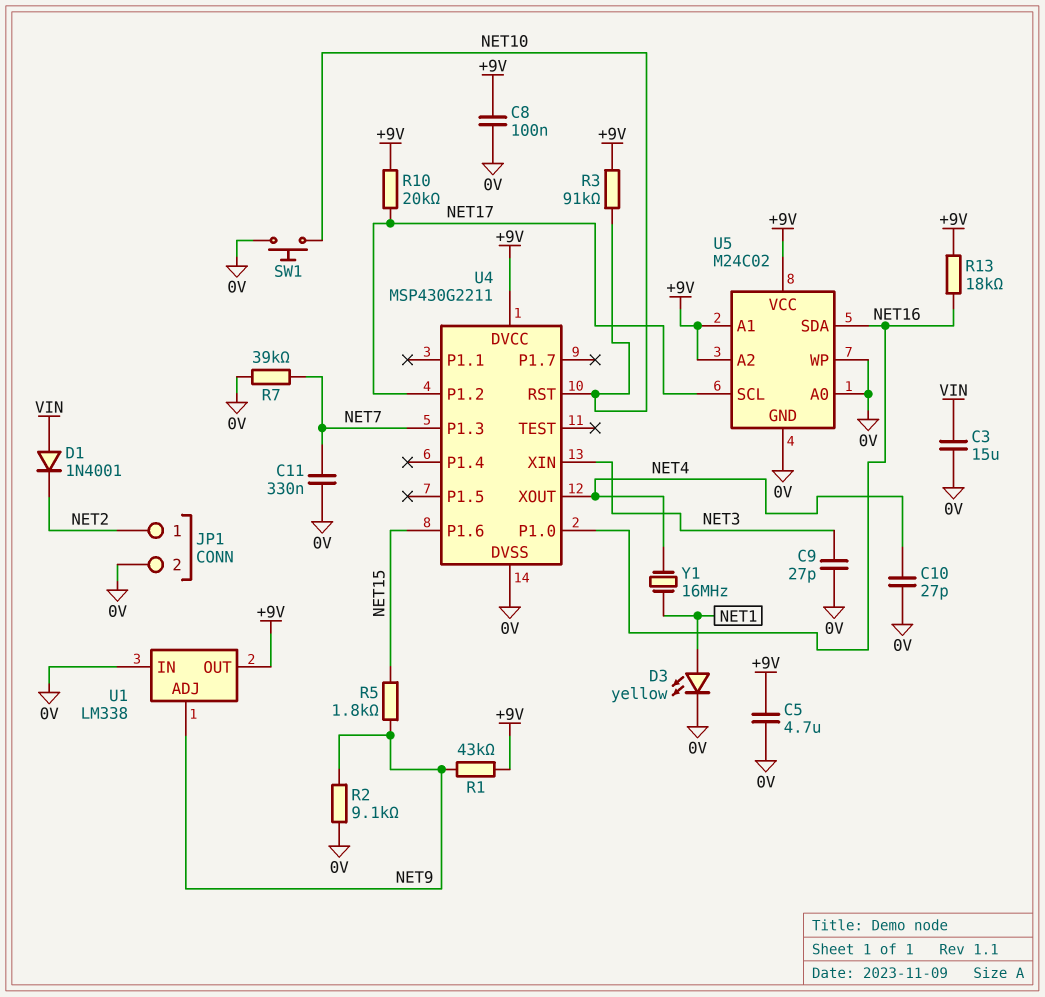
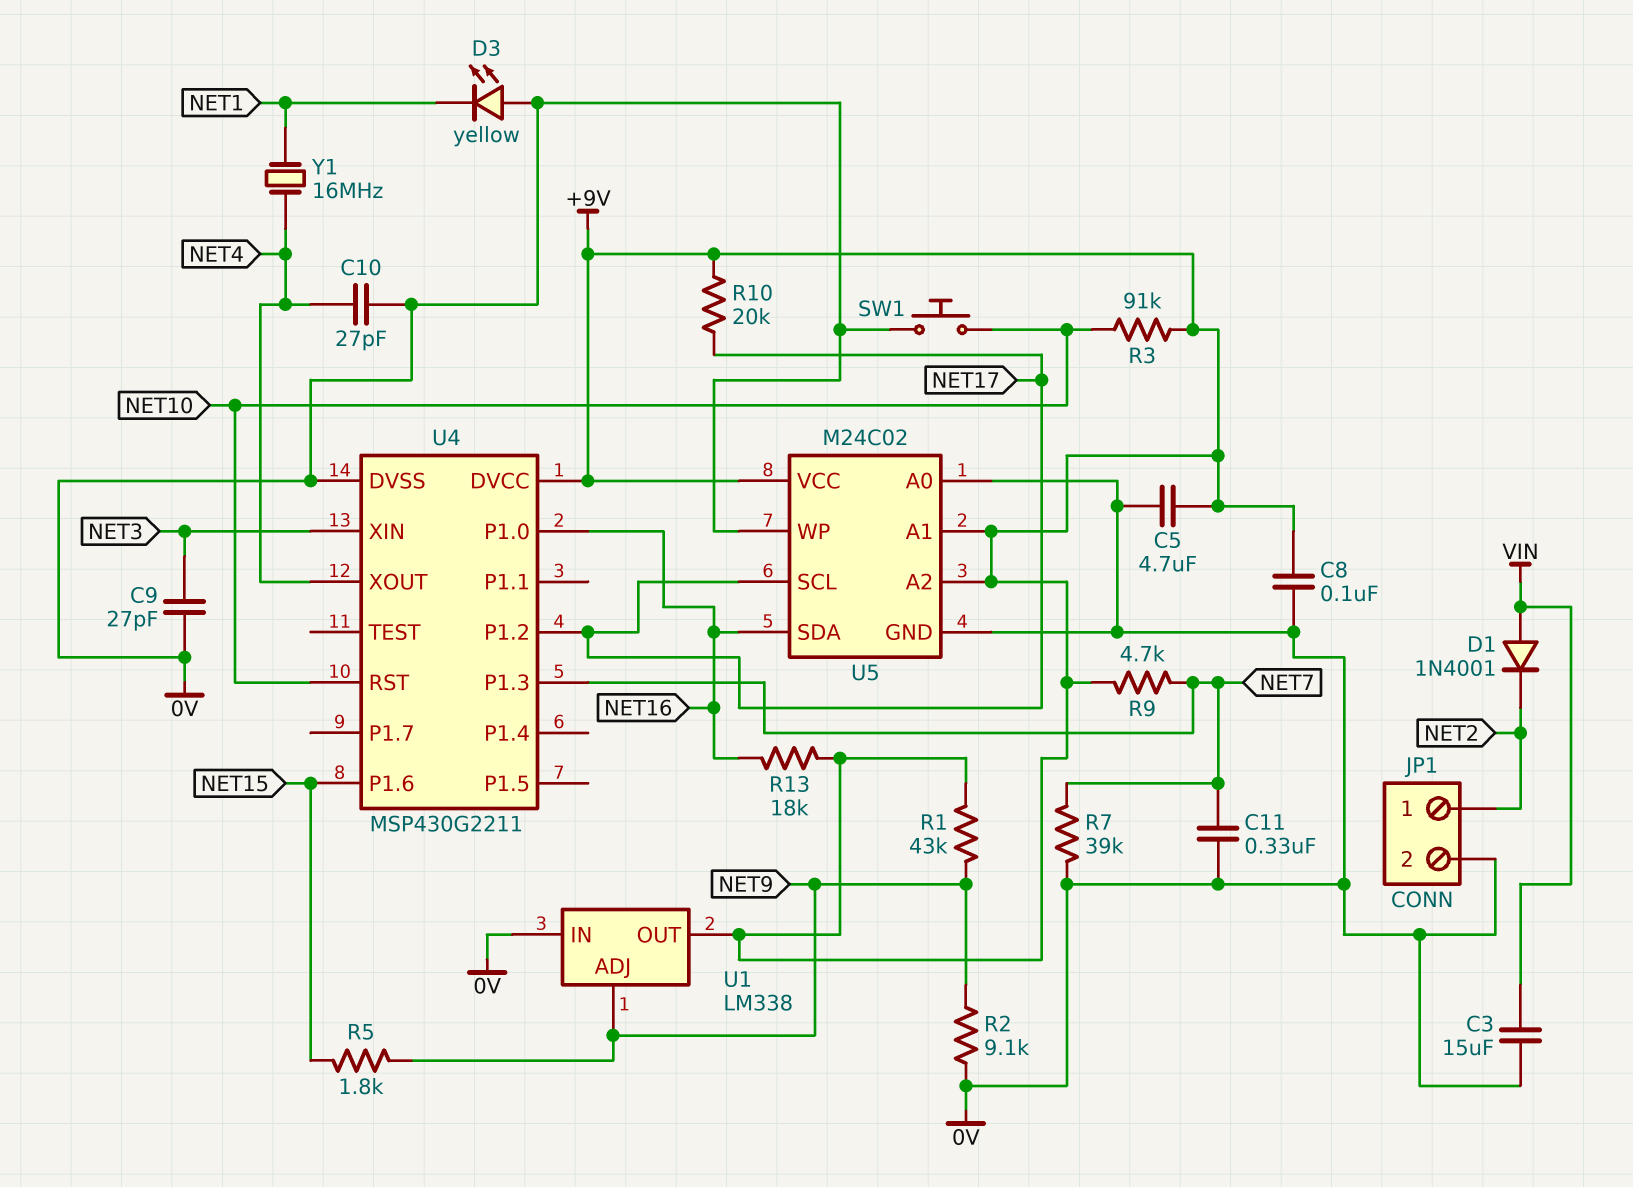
D3: LED yellow (A NET1, K 0V) -> LED yellow (A 0V, K NET1)
R9: none -> 4.7k (+9V, NET7)

